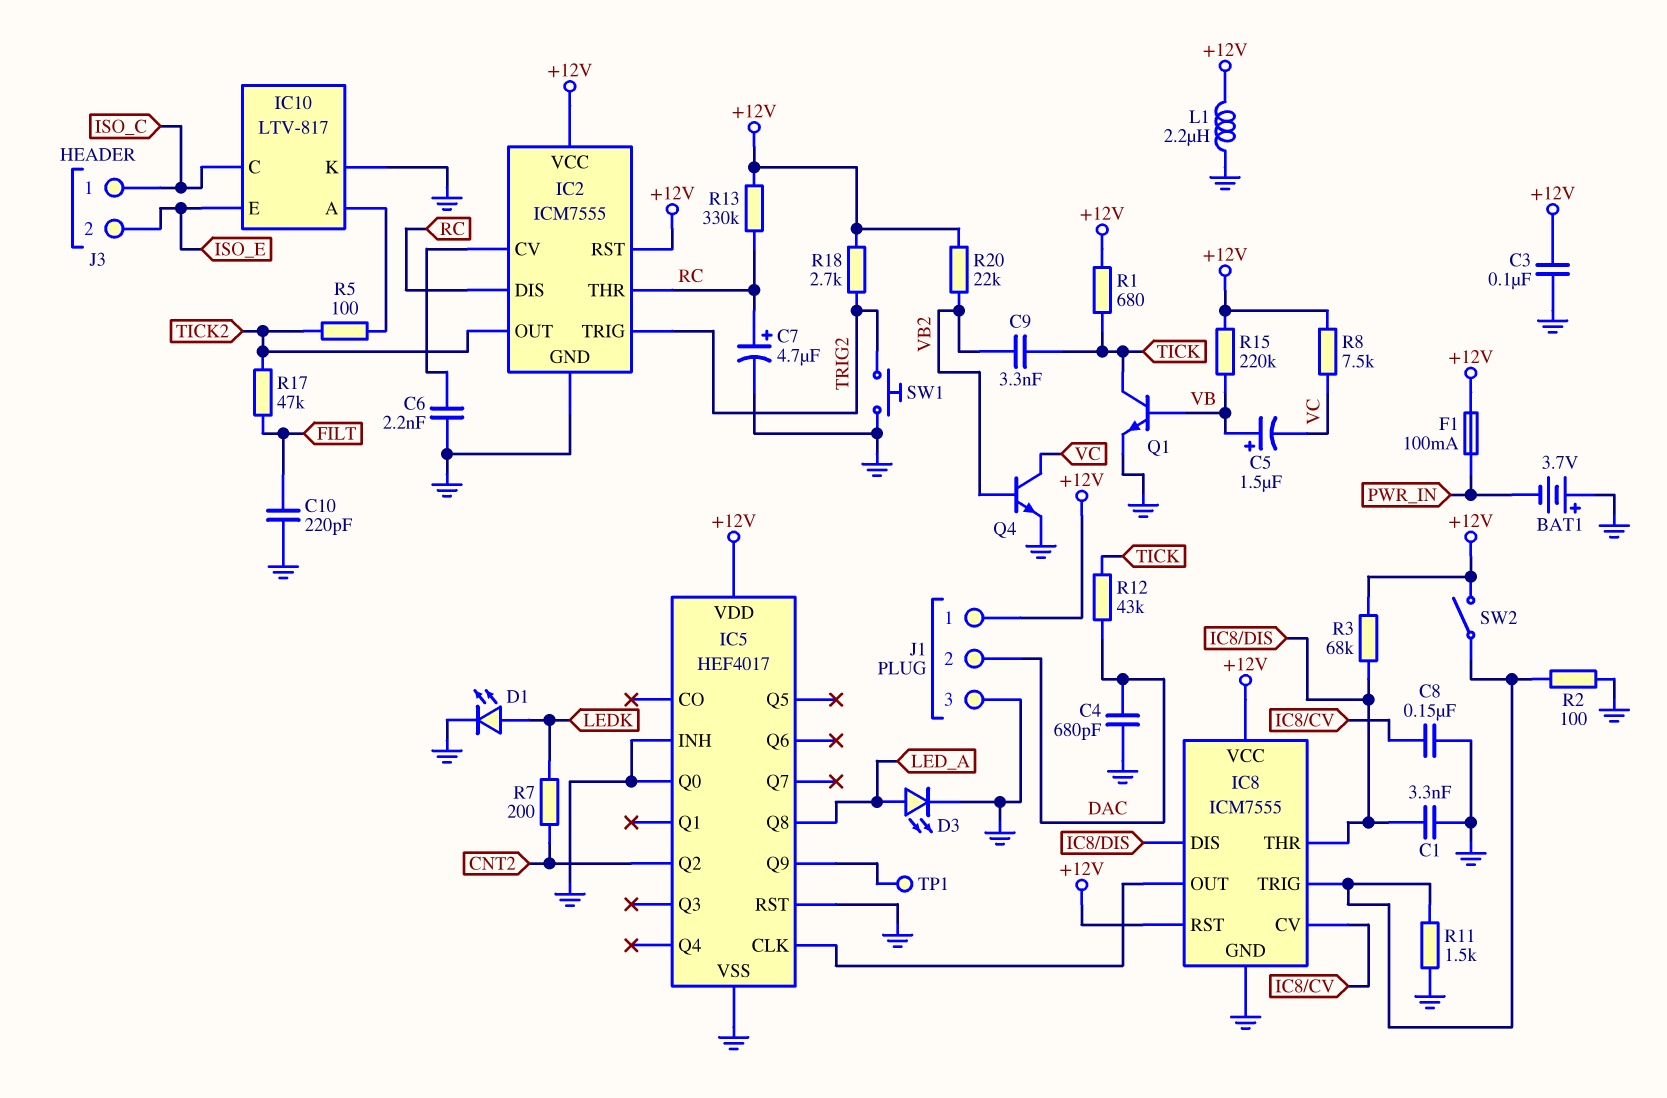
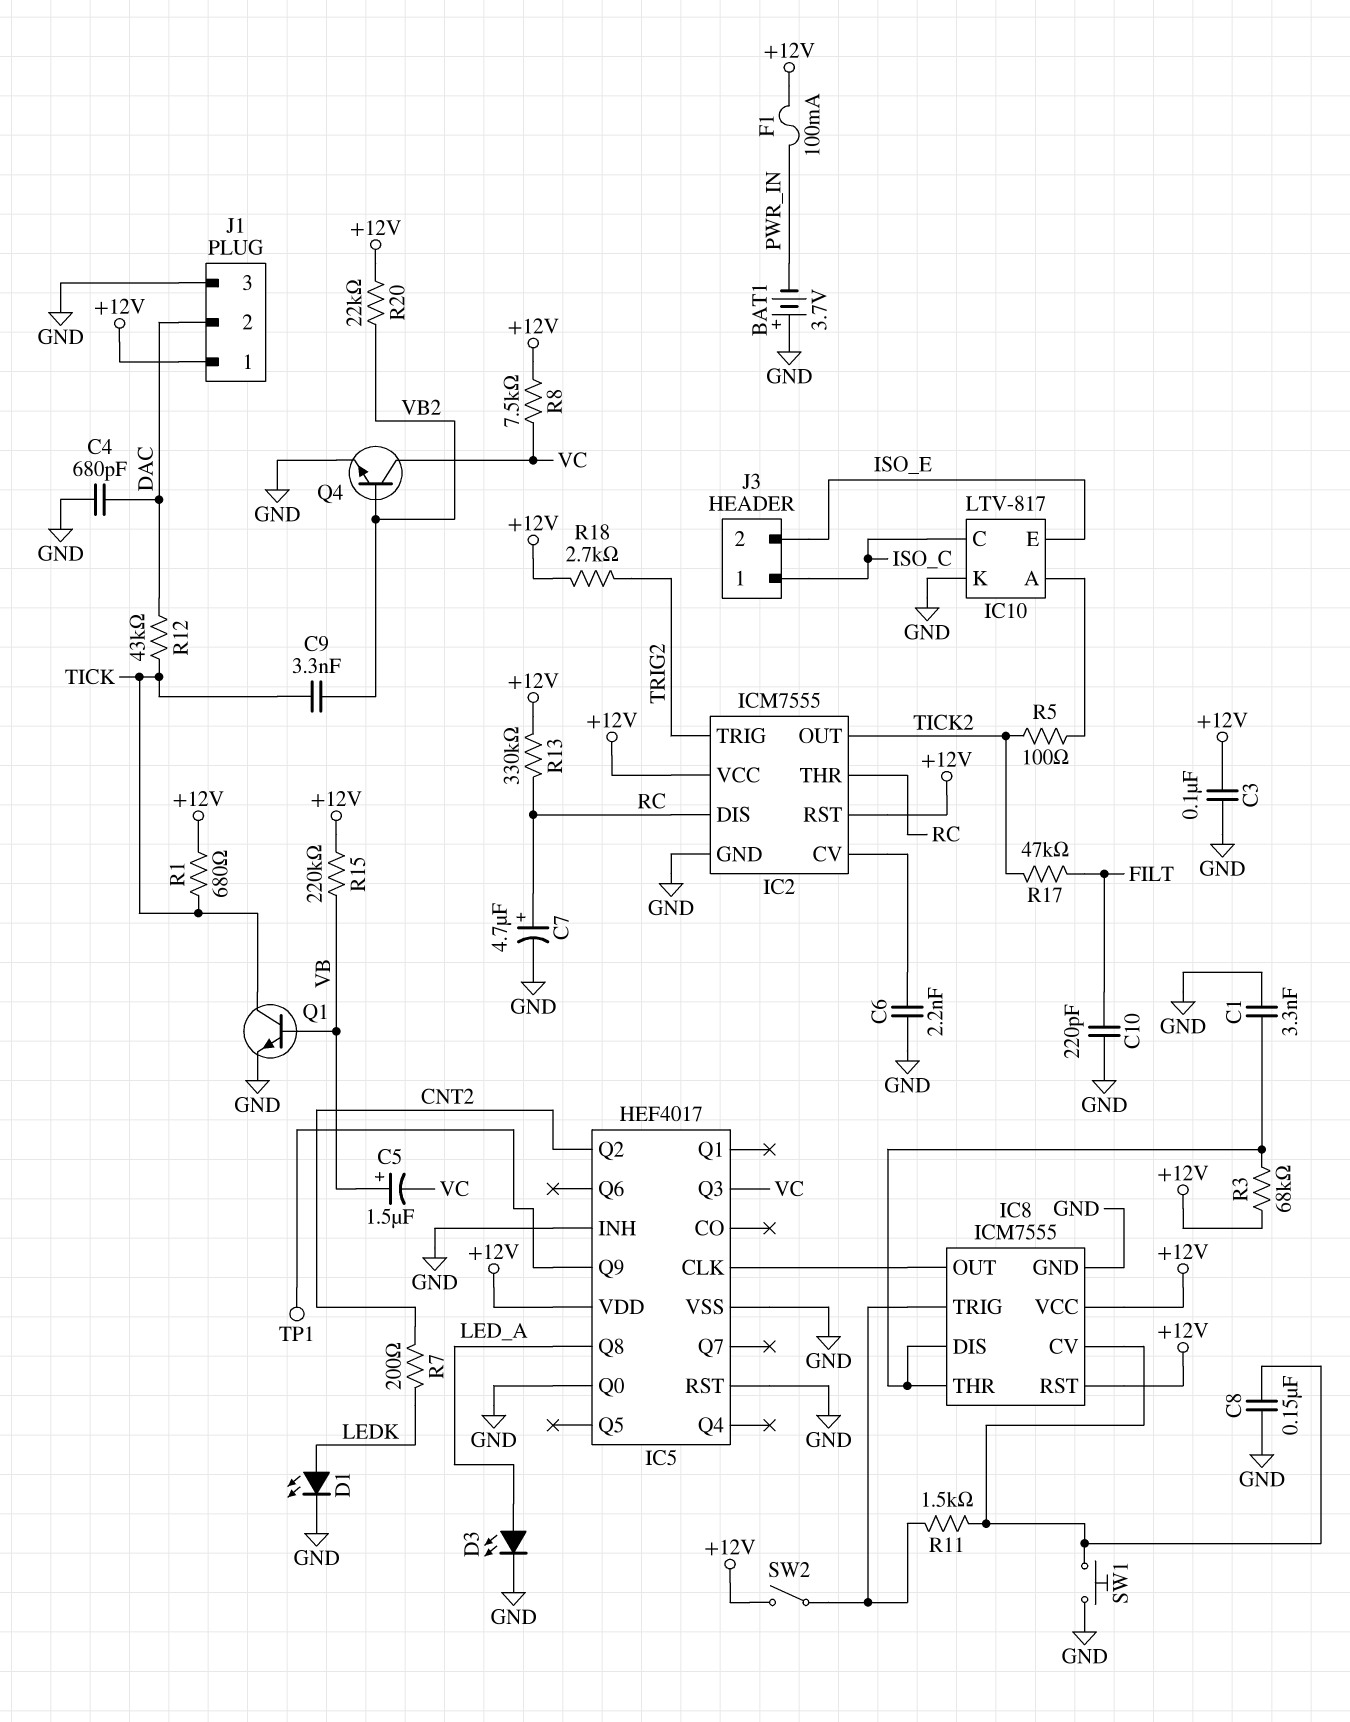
IC5 pin Q3: none -> VC
L1: 2.2uH (+12V, GND) -> none
R2: 100 (GND, IC8/TRIG) -> none
R11: 1.5k (GND, IC8/TRIG) -> 1.5k (IC8/CV, IC8/TRIG)
SW1: button (GND, TRIG2) -> button (GND, IC8/CV)

